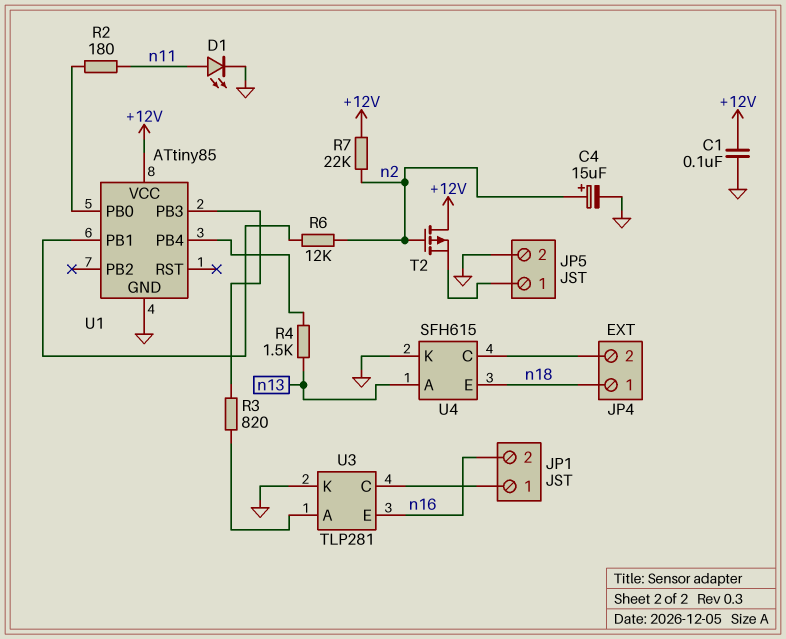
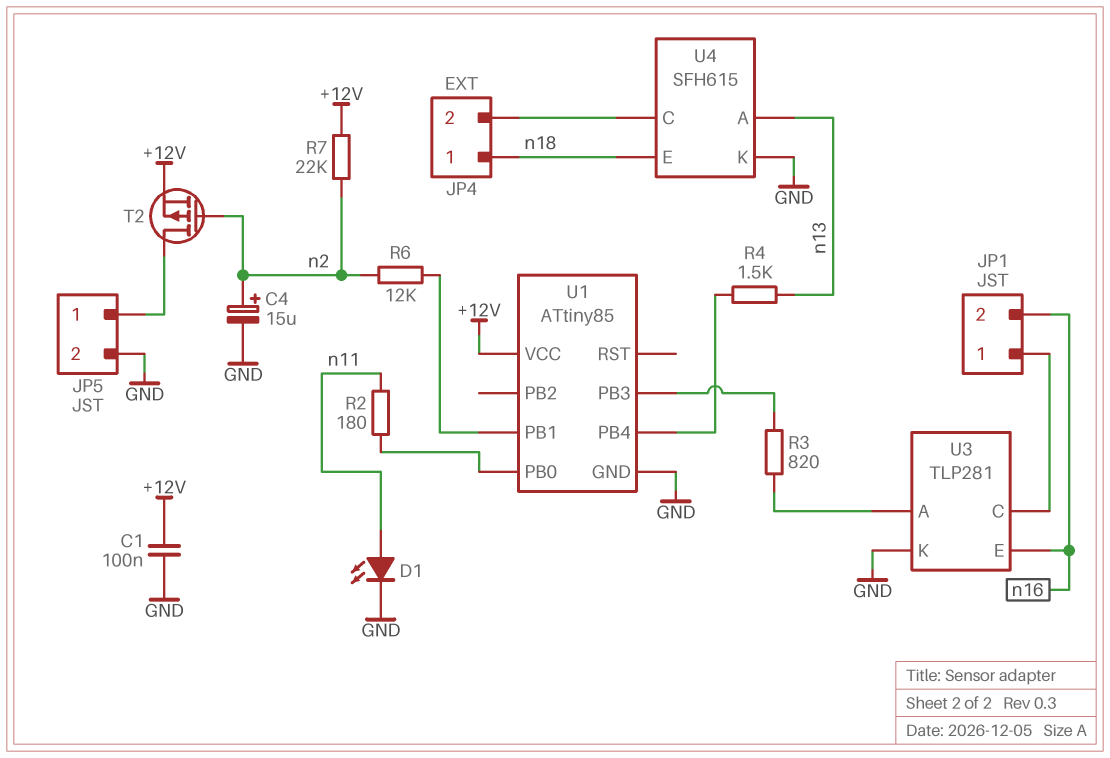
T2: PMOS (G n2, D +12V, S JP5/1) -> PMOS (G n2, D JP5/1, S +12V)

